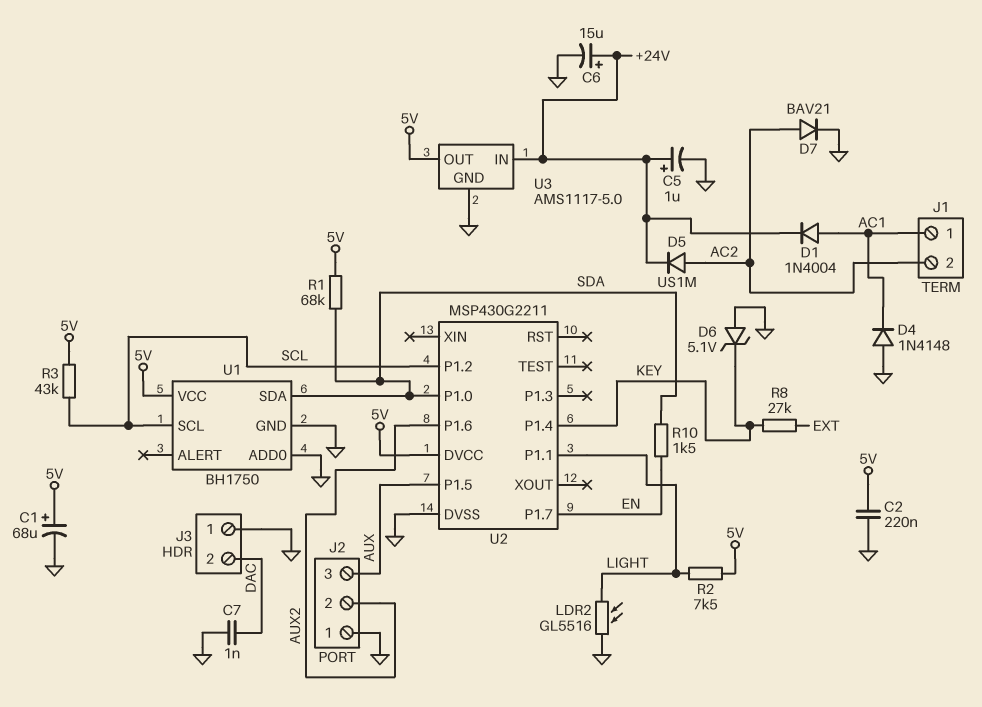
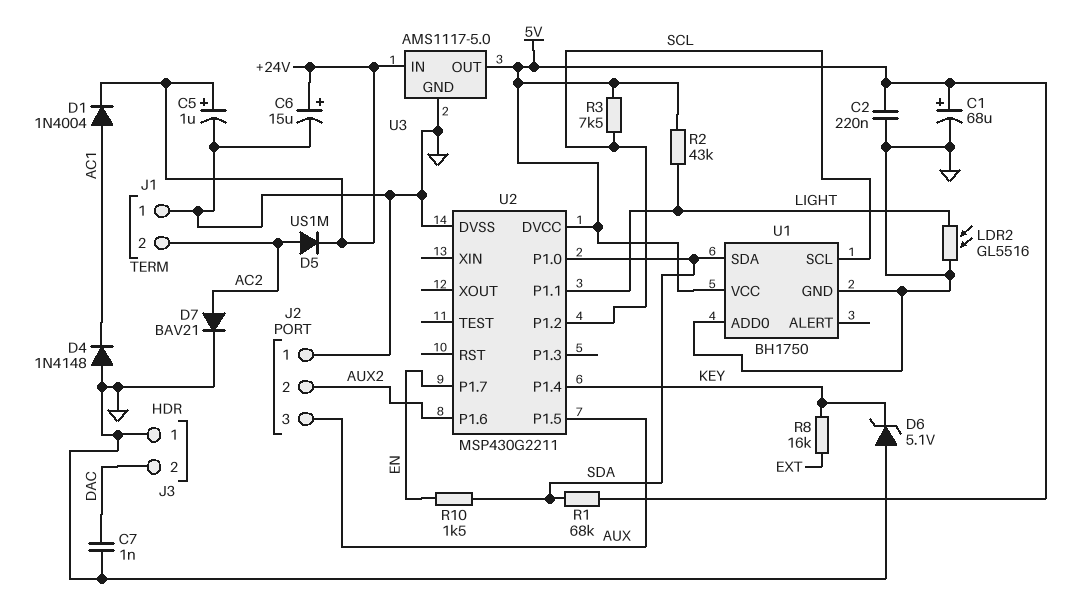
J1 pin 1: AC1 -> GND
R2: 7.5k (5V, LIGHT) -> 43k (5V, LIGHT)
R3: 43k (5V, SCL) -> 7.5k (5V, SCL)
R8: 27k (EXT, KEY) -> 16k (EXT, KEY)

